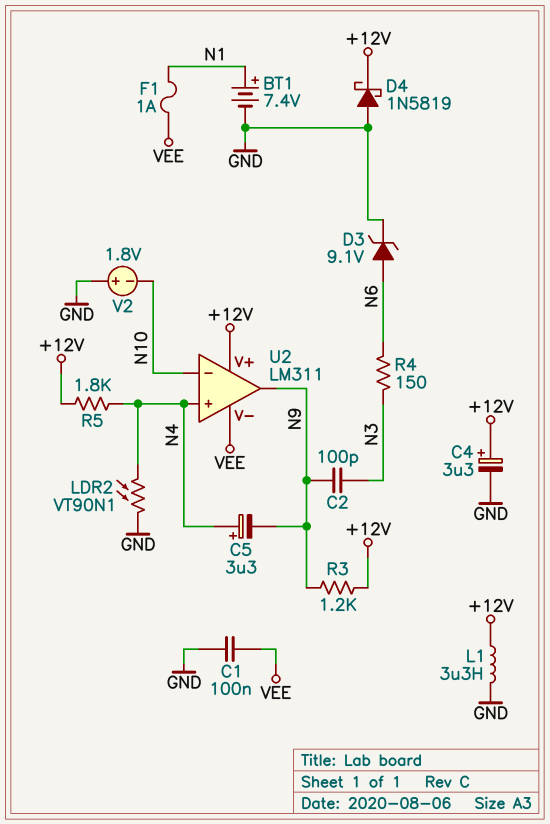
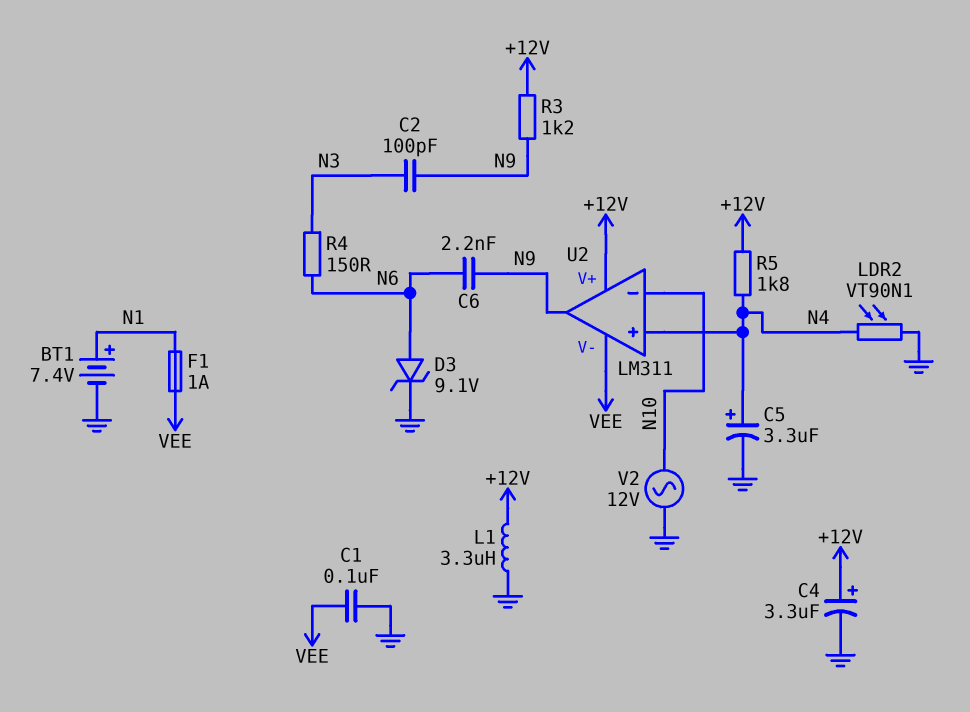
C5: 3.3uF (plus N4, minus N9) -> 3.3uF (plus N4, minus GND)
C6: none -> 2.2nF (N6, N9)
D4: schottky 1N5819 (A GND, K +12V) -> none
V2: 1.8V (plus GND, minus N10) -> AC 12V (GND, N10)

